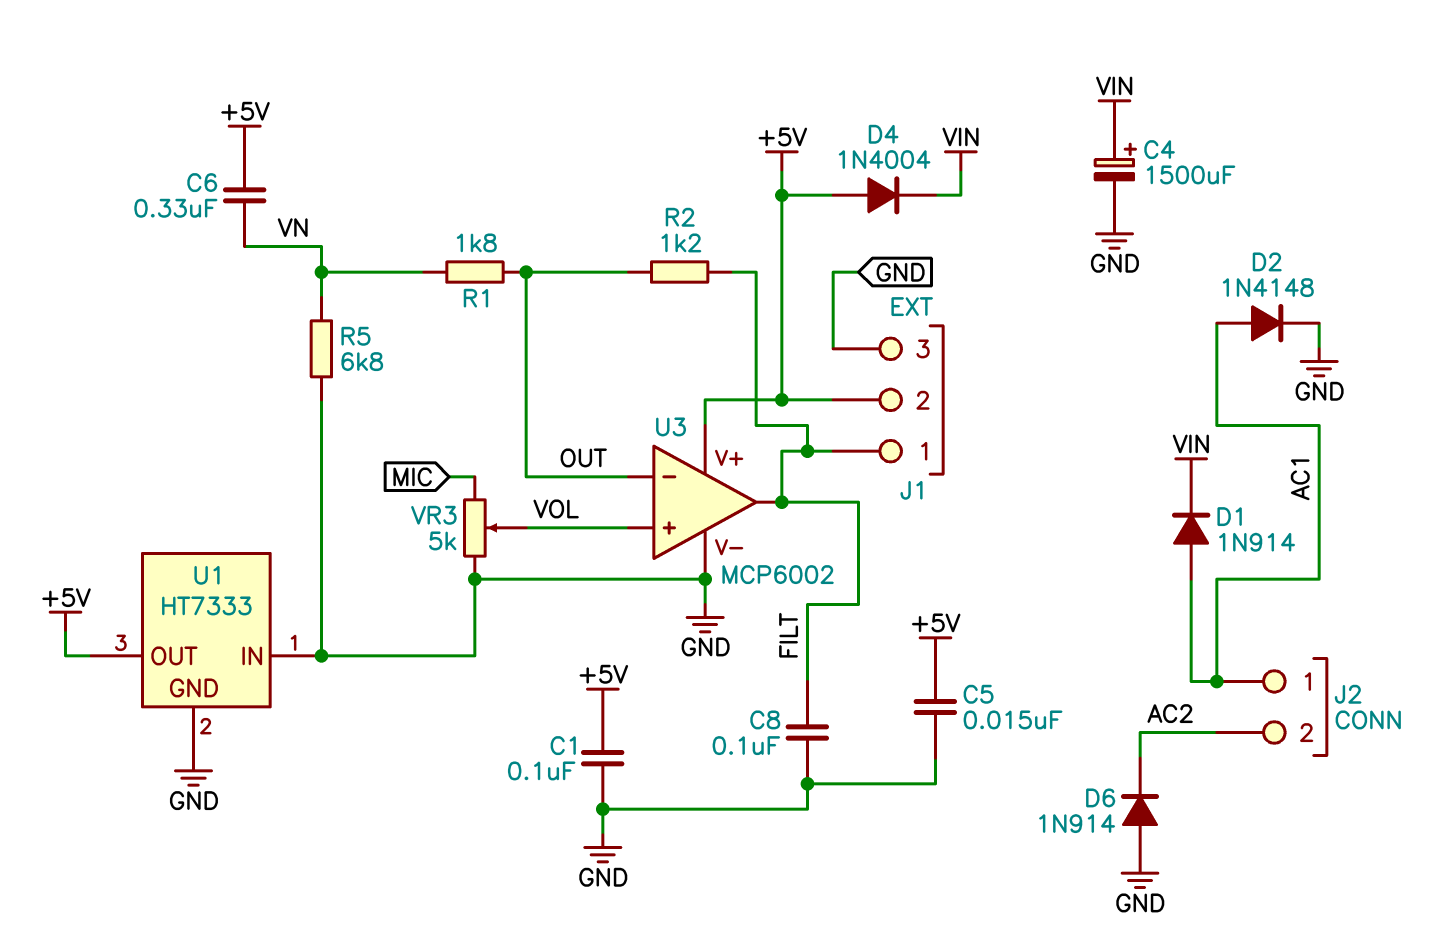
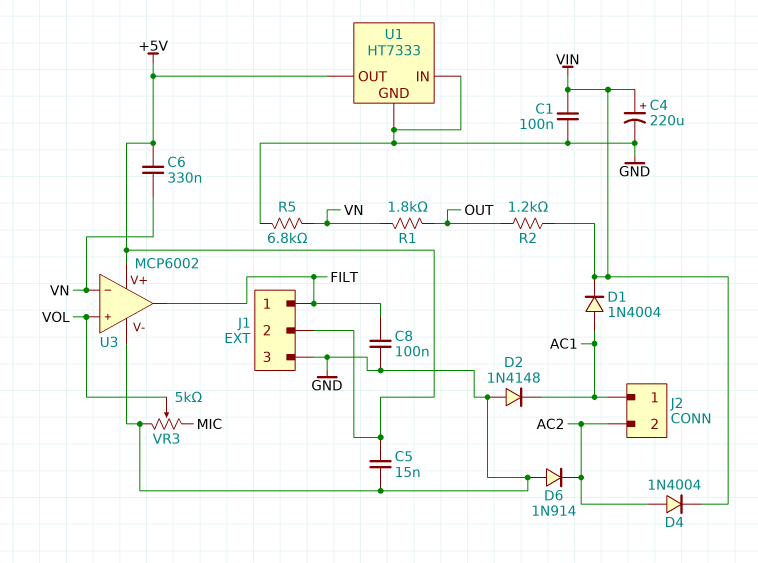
C1: 100nF (+5V, GND) -> 100nF (GND, VIN)
C4: 1500uF (plus VIN, minus GND) -> 220uF (plus VIN, minus GND)
D1: diode 1N914 (A AC1, K VIN) -> diode 1N4004 (A AC1, K VIN)
D2: diode 1N4148 (A AC1, K GND) -> diode 1N4148 (A GND, K AC1)
D4: diode 1N4004 (A +5V, K VIN) -> diode 1N4004 (A AC2, K VIN)
R2: 1.2k (FILT, OUT) -> 1.2k (OUT, VIN)
U3 pin in-: OUT -> VN

